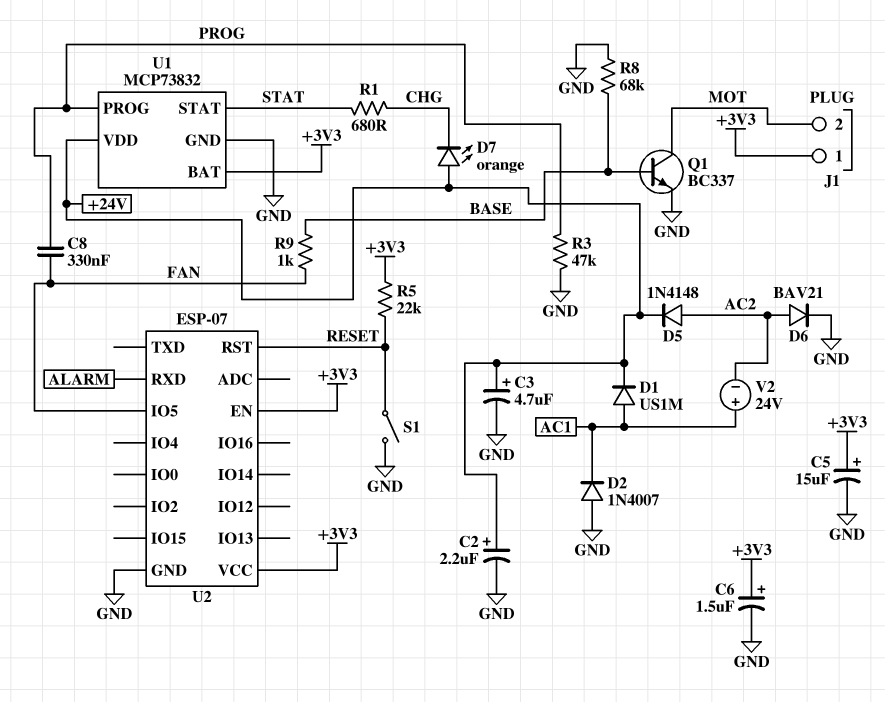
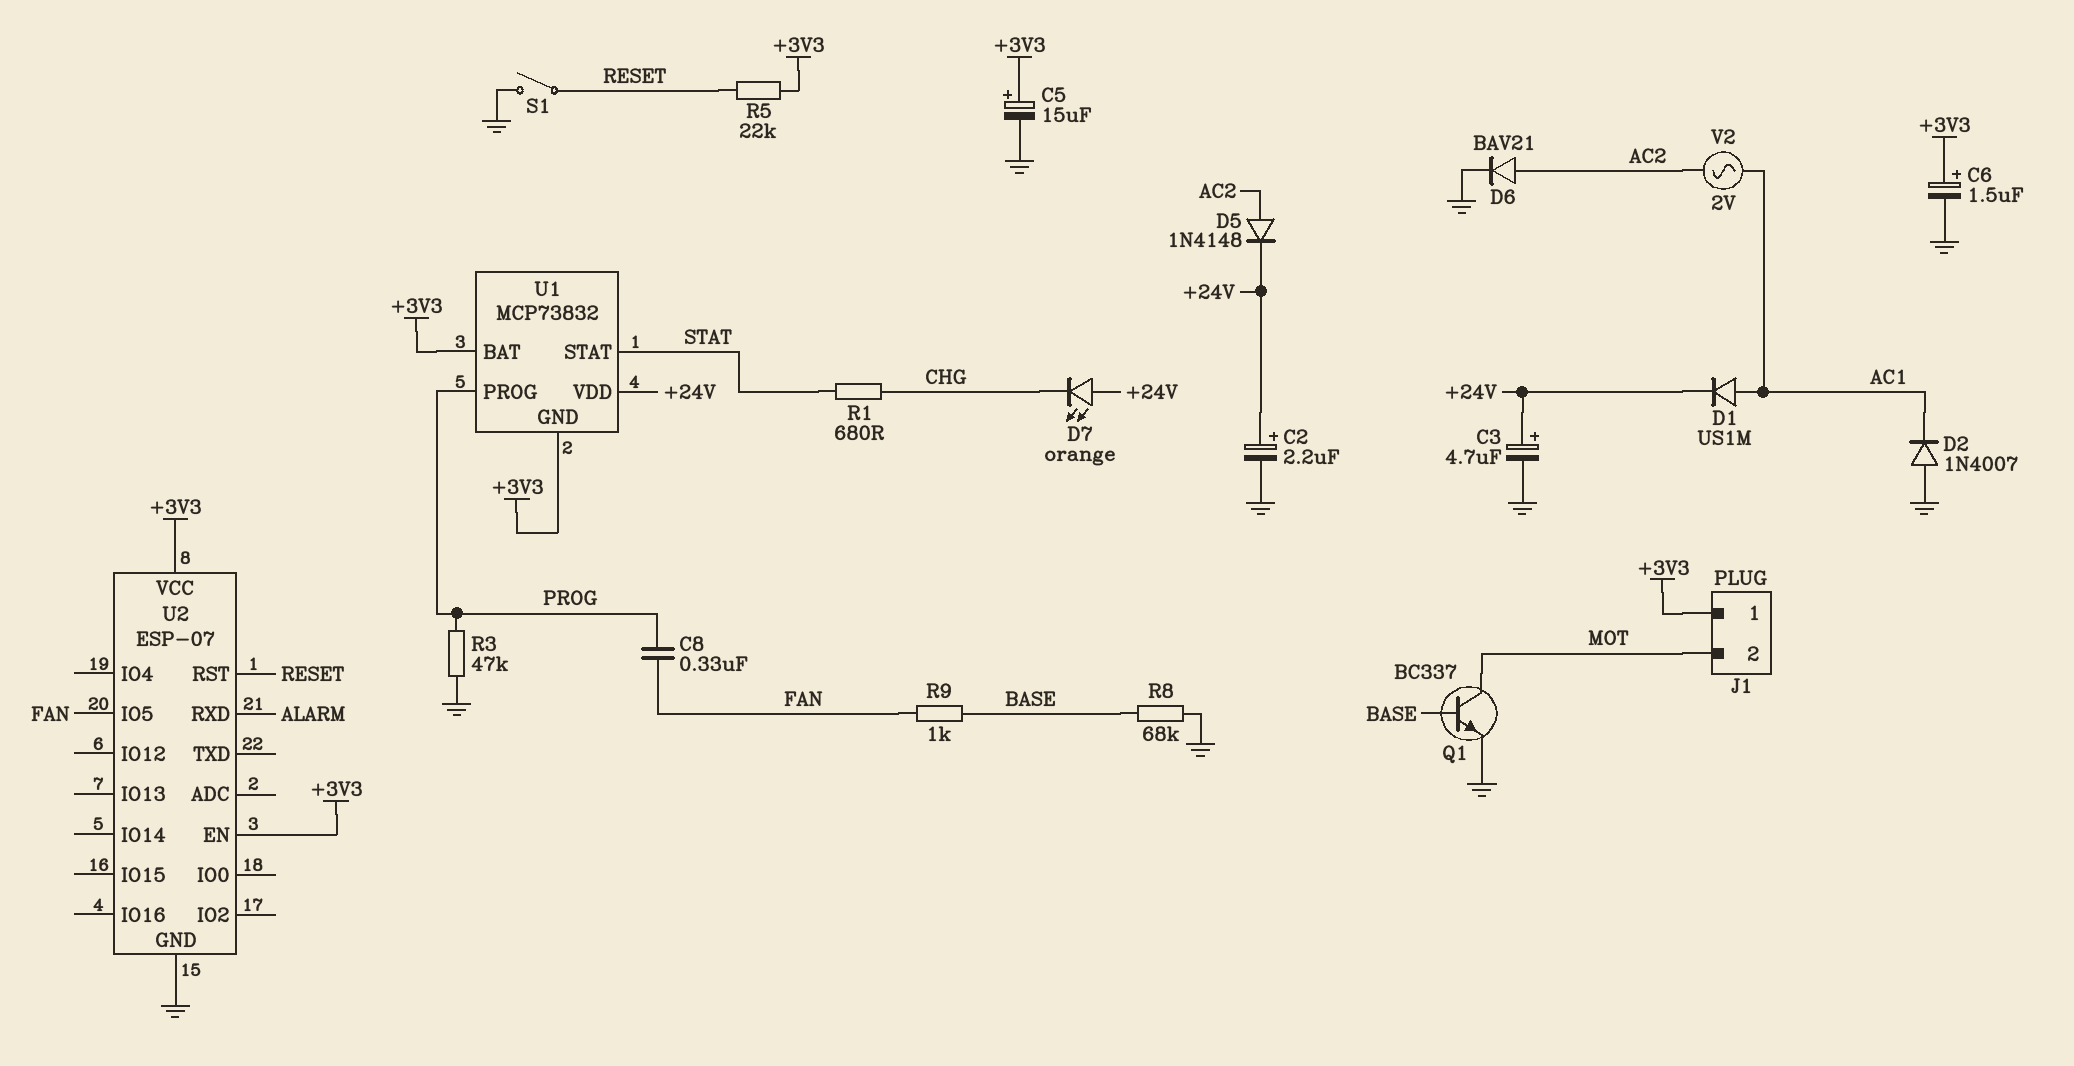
U1 pin GND: GND -> +3V3
V2: 24V (plus AC1, minus AC2) -> AC 2V (AC1, AC2)

